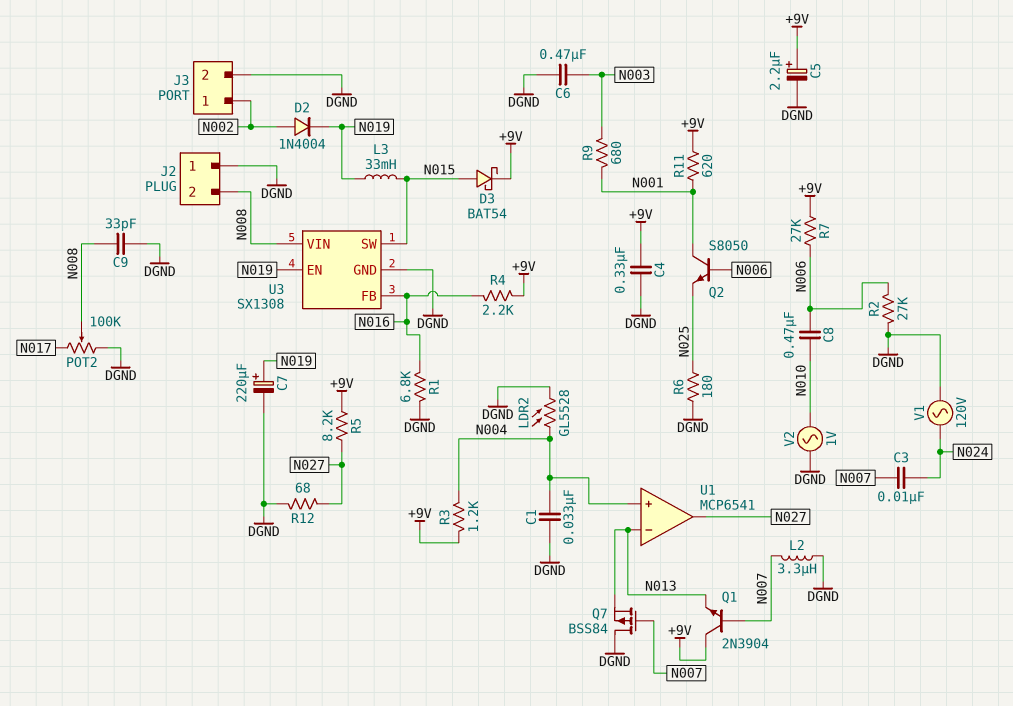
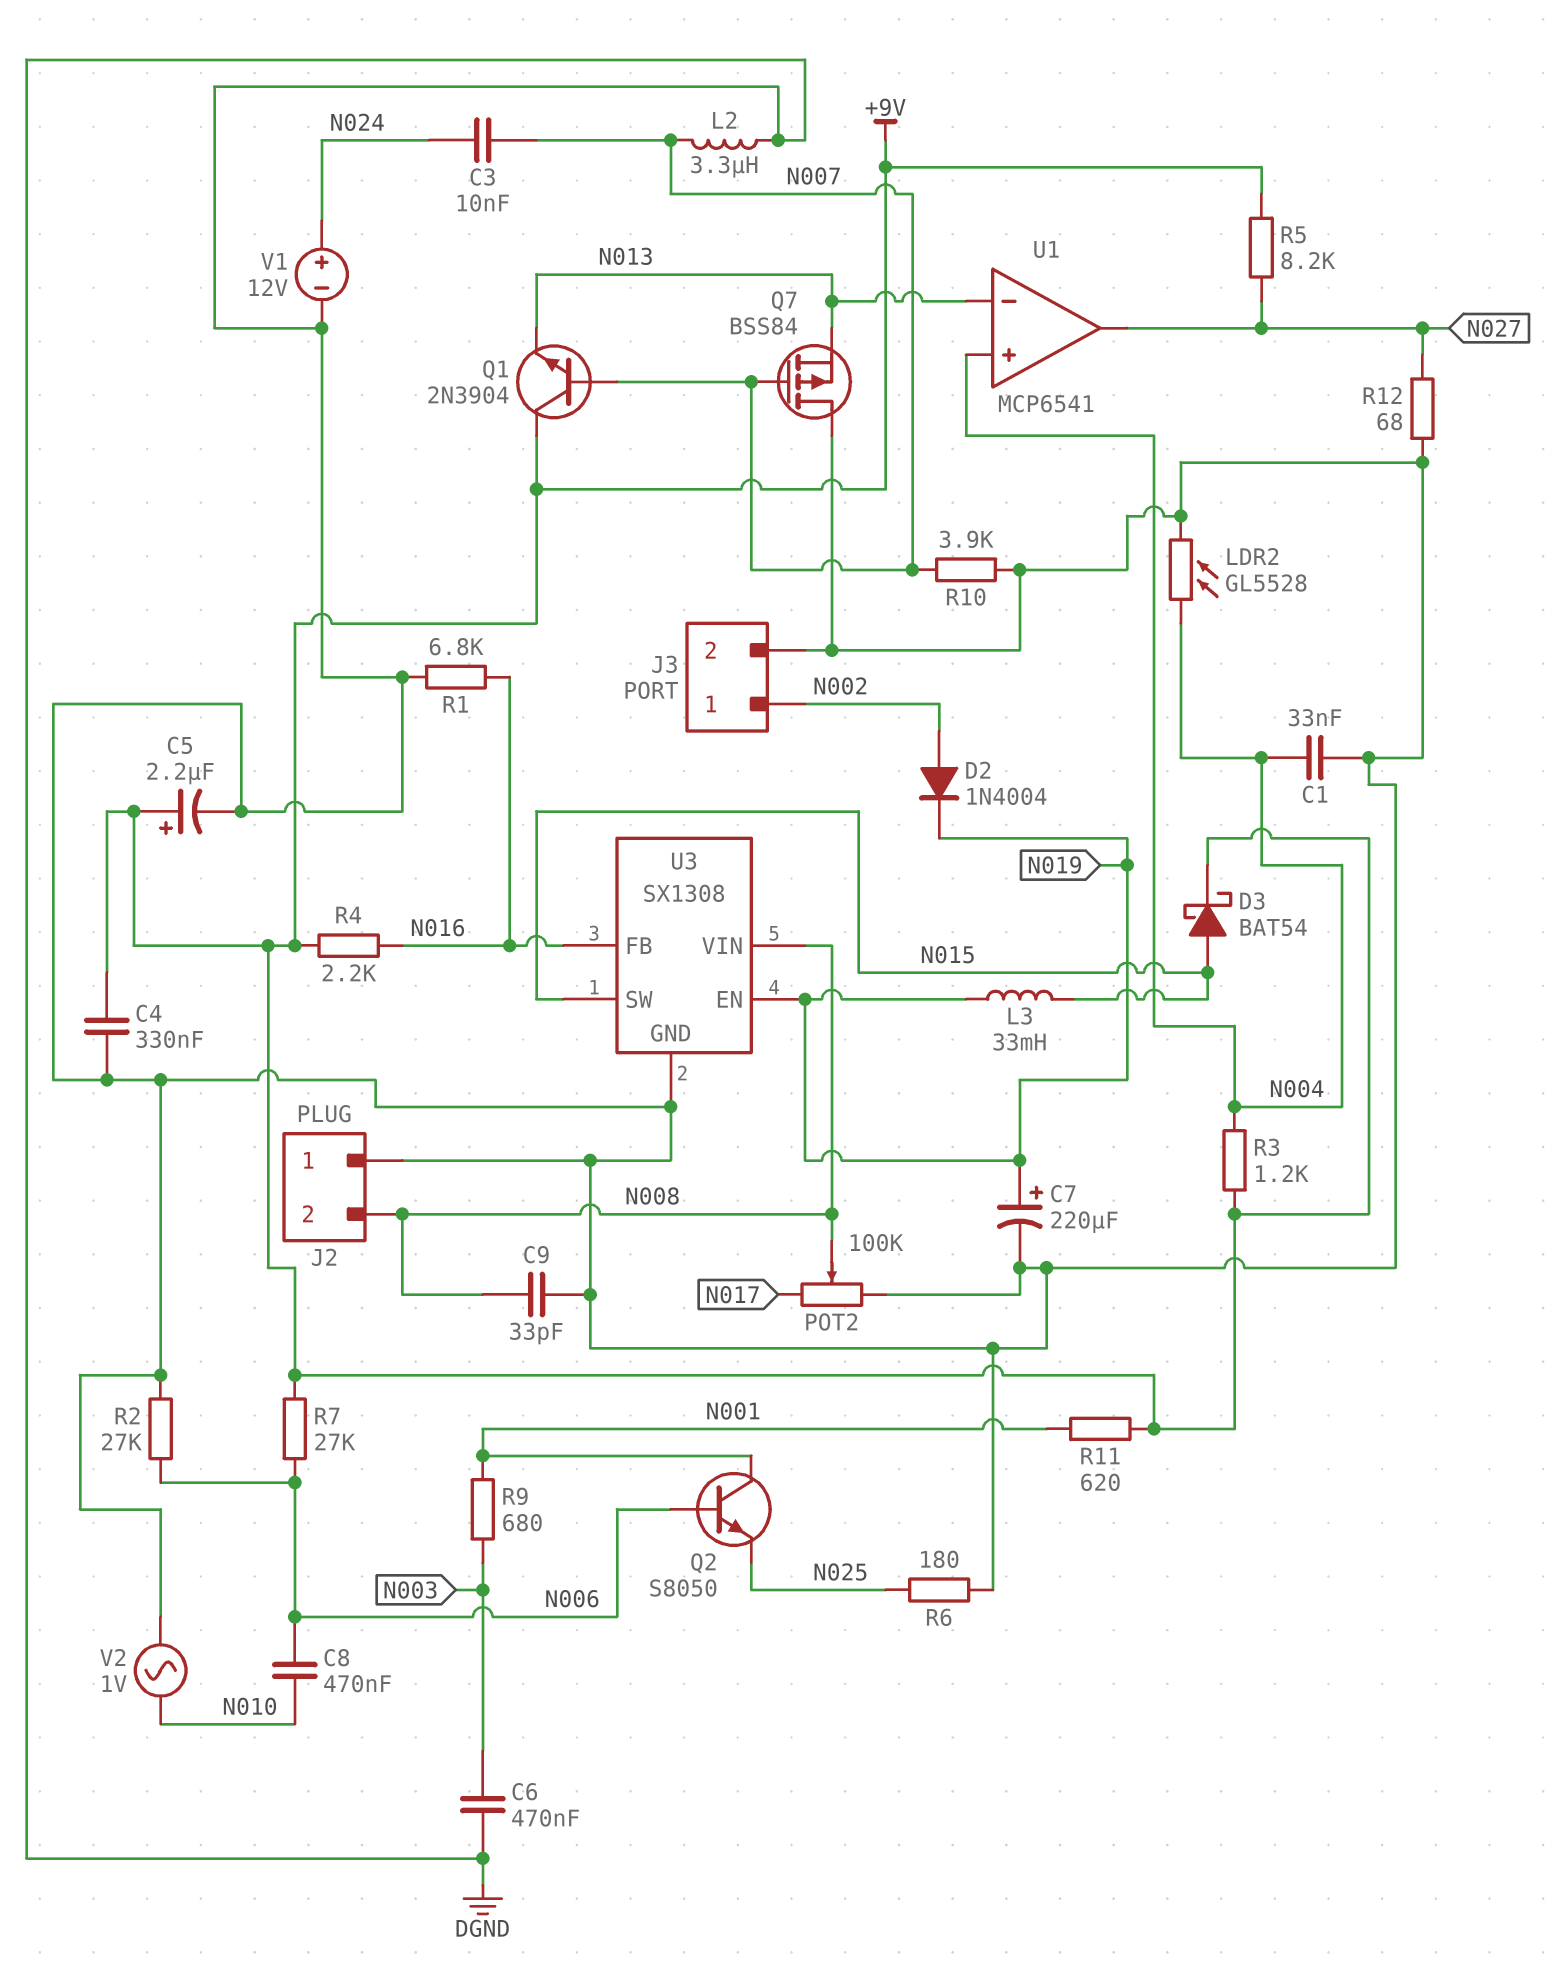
R10: none -> 3.9k (DGND, N007)
V1: AC 120V (DGND, N024) -> 12V (plus N024, minus DGND)

